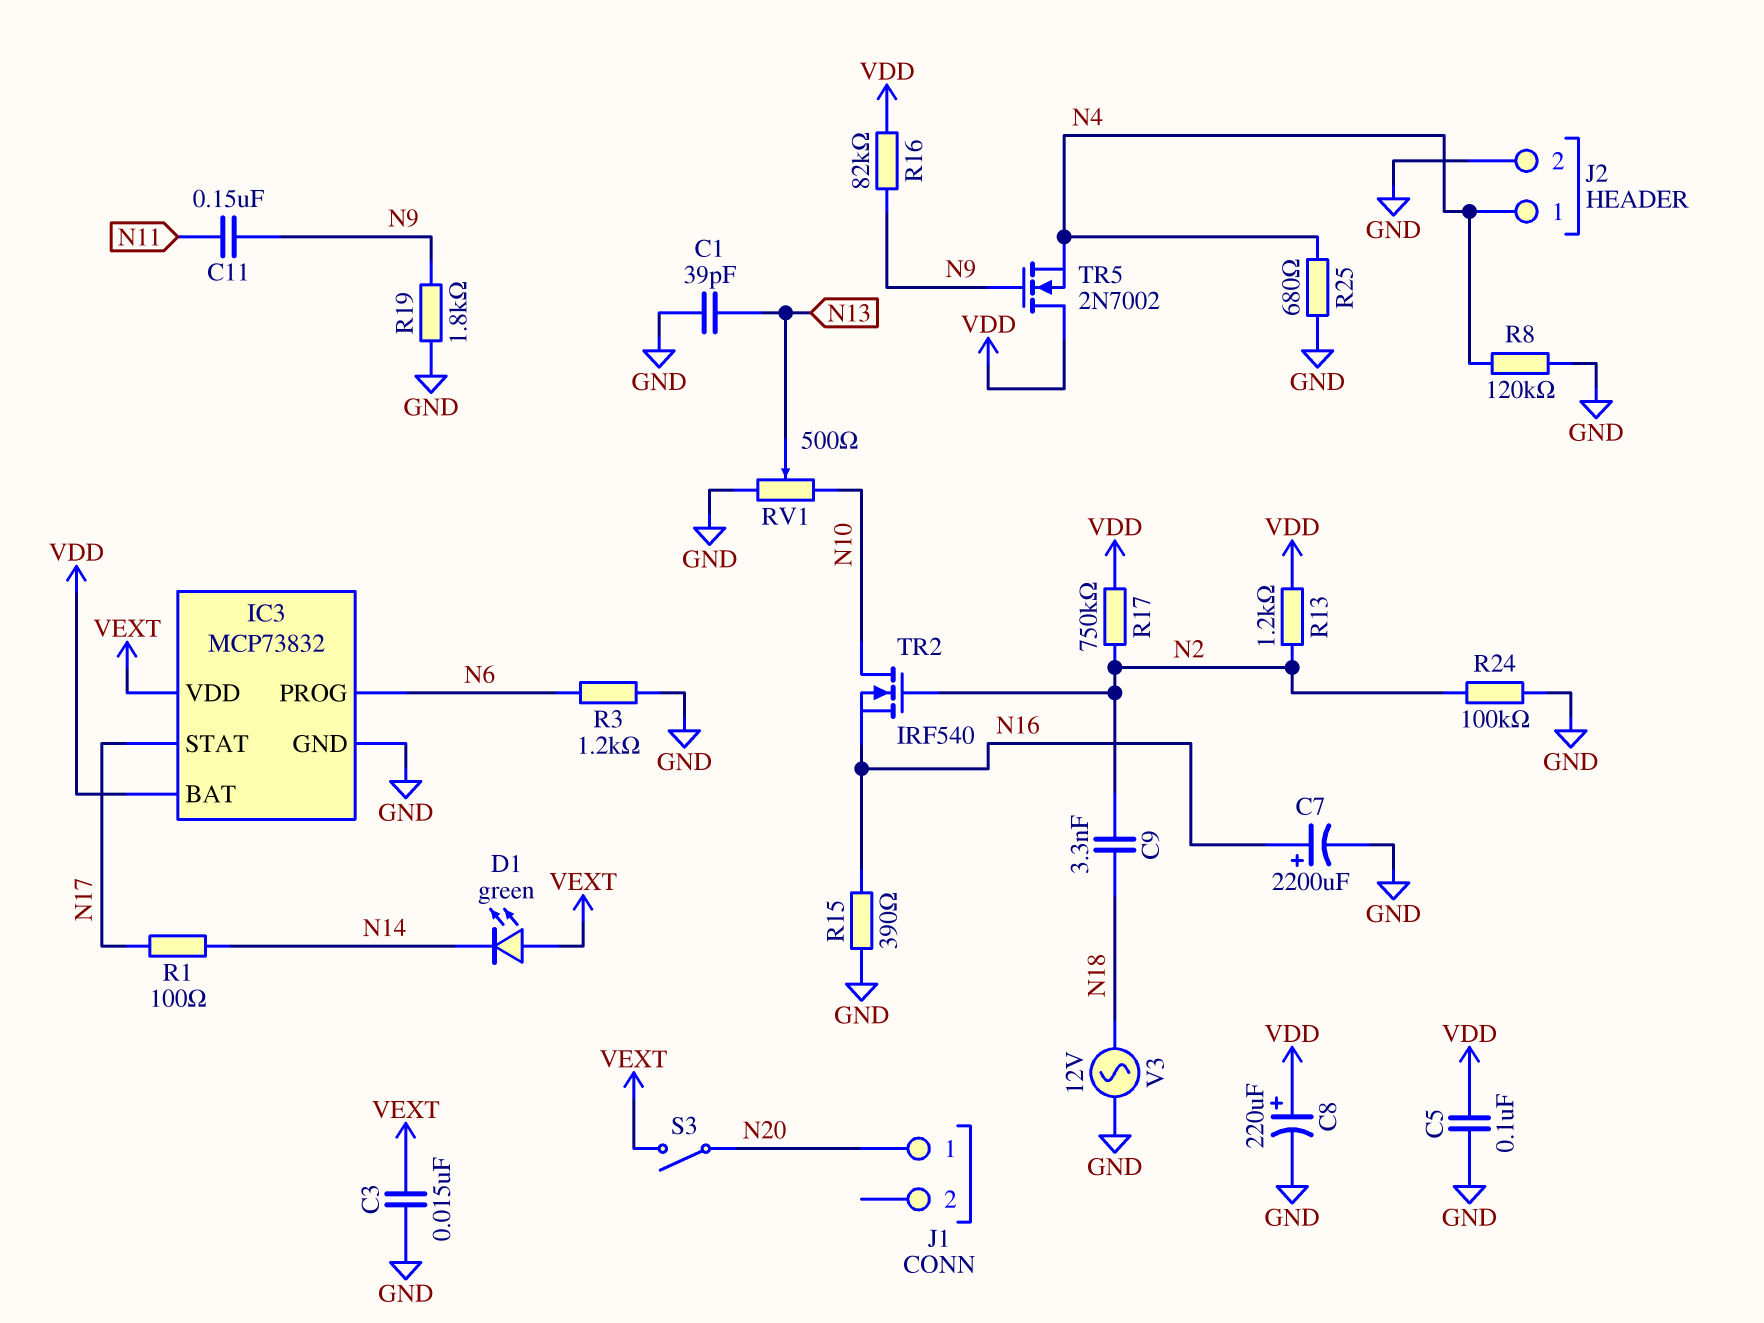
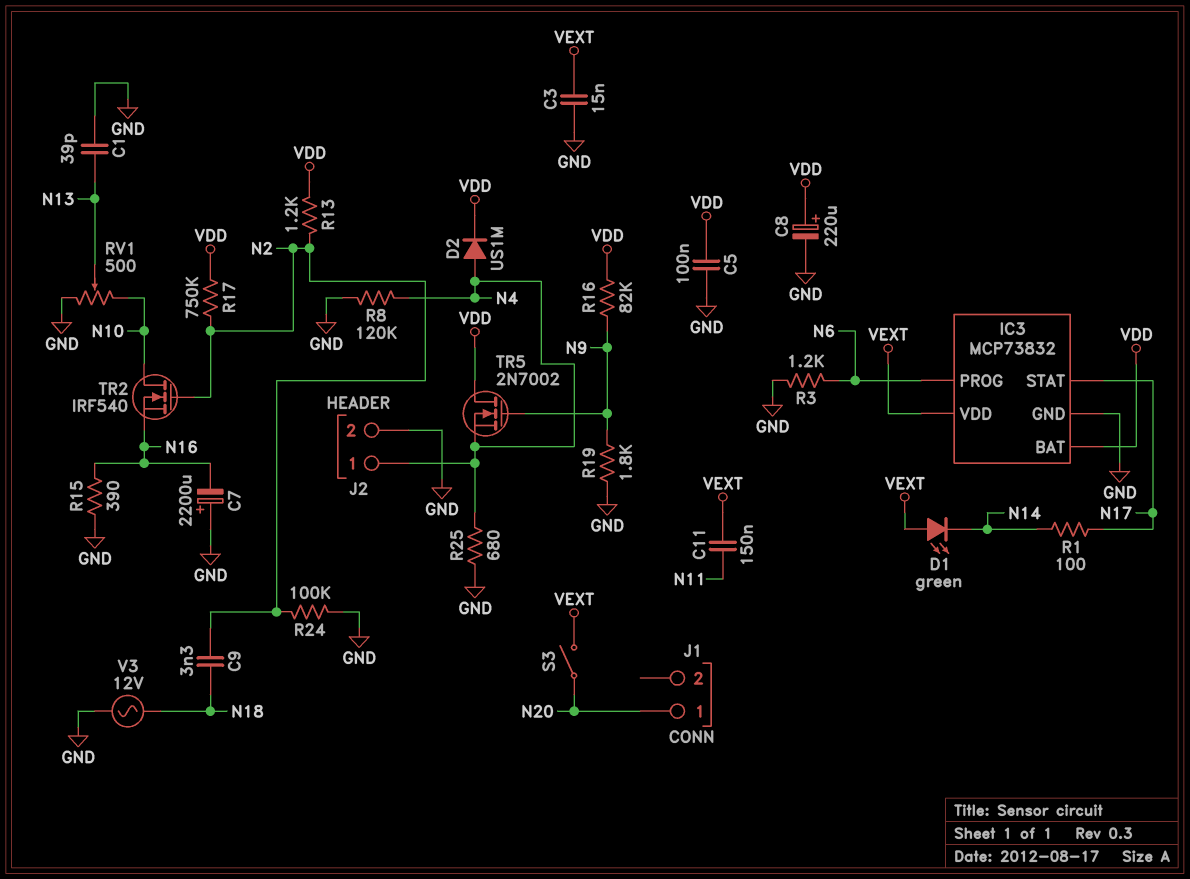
C7: 2200uF (plus N16, minus GND) -> 2200uF (plus GND, minus N16)
C11: 150nF (N9, N11) -> 150nF (N11, VEXT)
D2: none -> diode US1M (A N4, K VDD)

